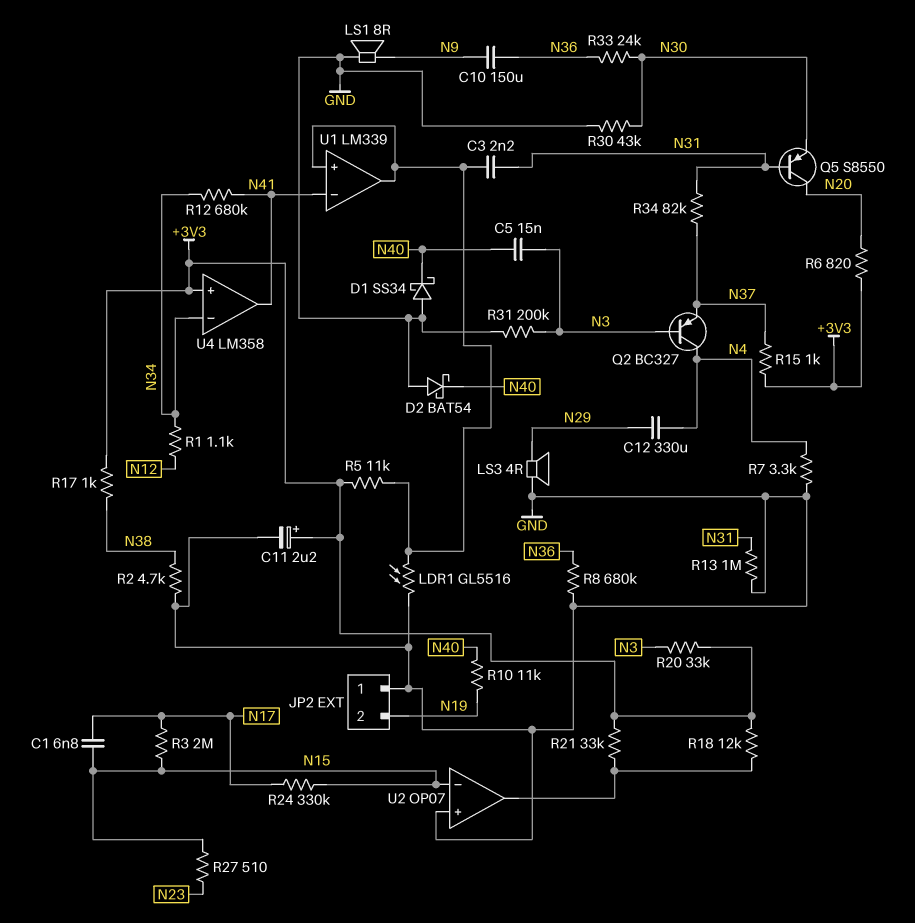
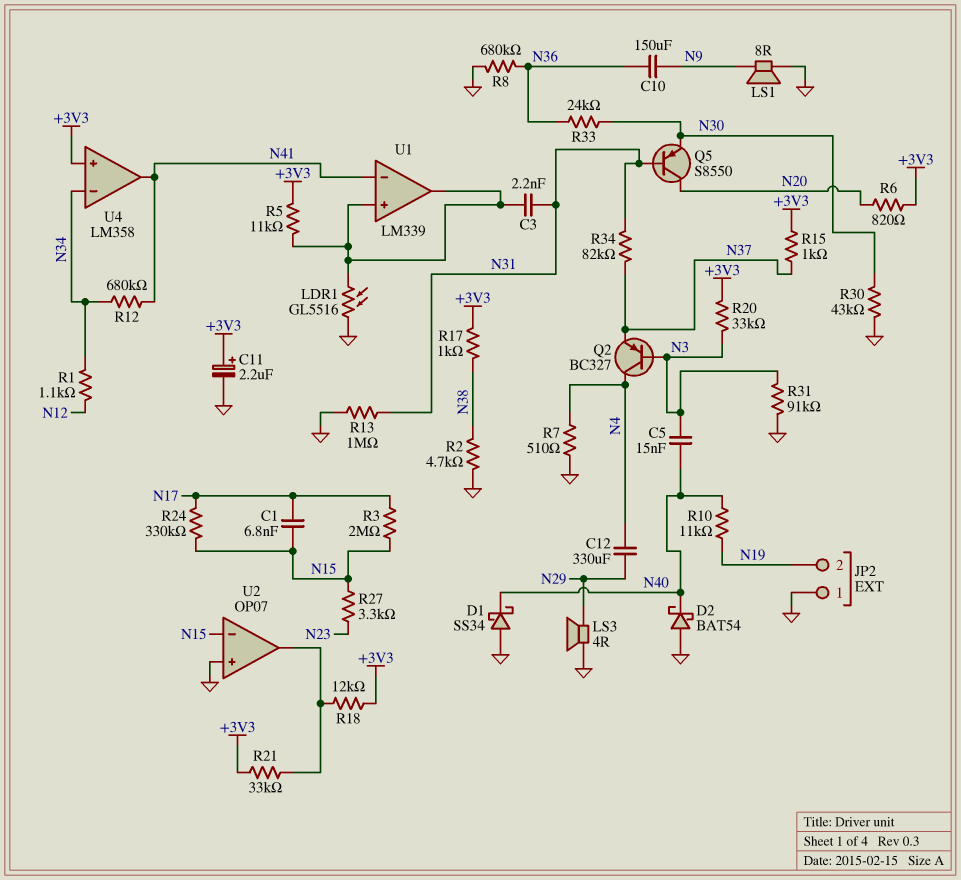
R7: 3.3k (GND, N4) -> 510 (GND, N4)
R27: 510 (N15, N23) -> 3.3k (N15, N23)
R31: 200k (GND, N3) -> 91k (GND, N3)

